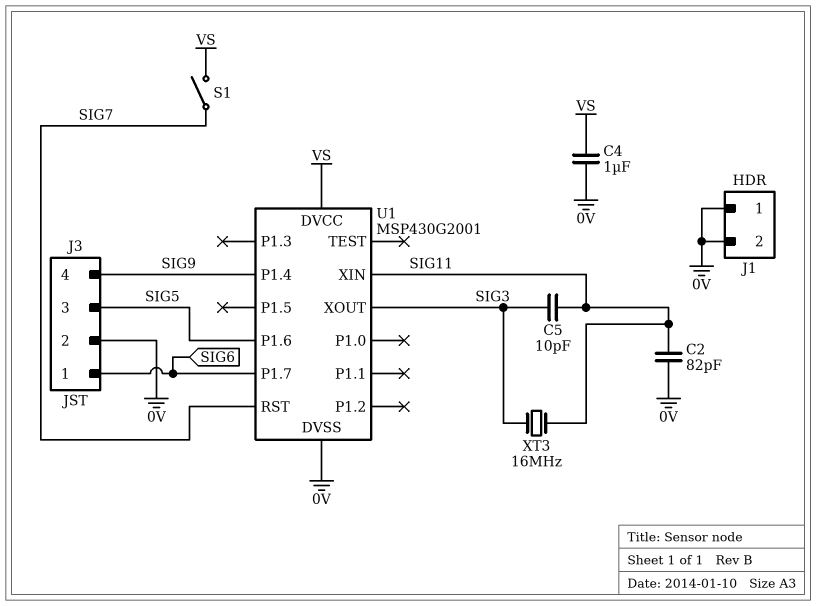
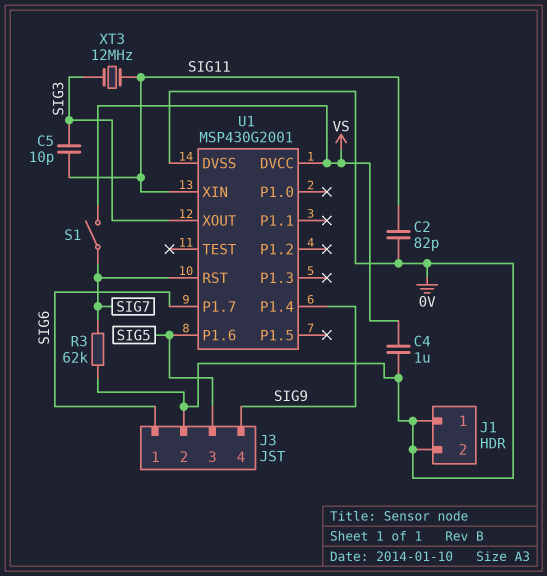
R3: none -> 62k (0V, SIG7)
XT3: 16MHz (SIG3, SIG11) -> 12MHz (SIG3, SIG11)

